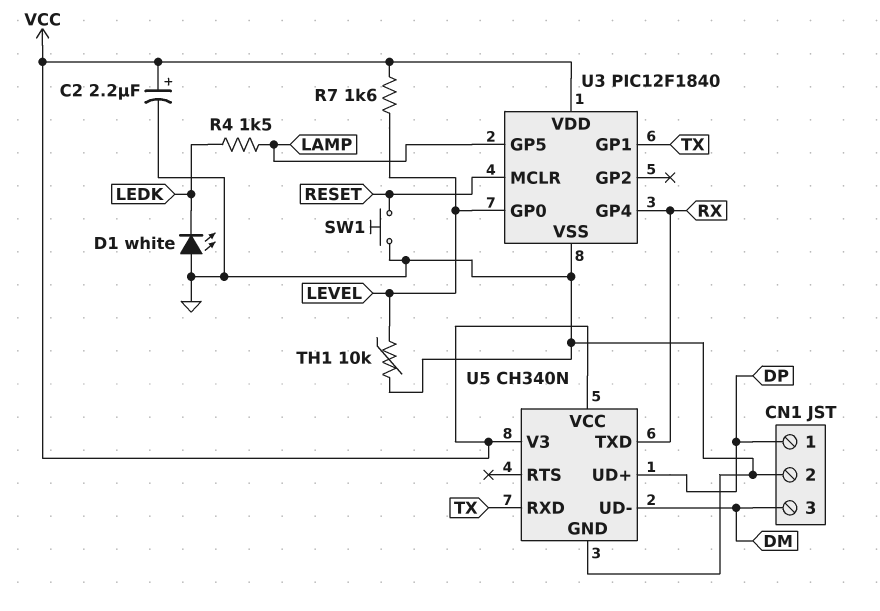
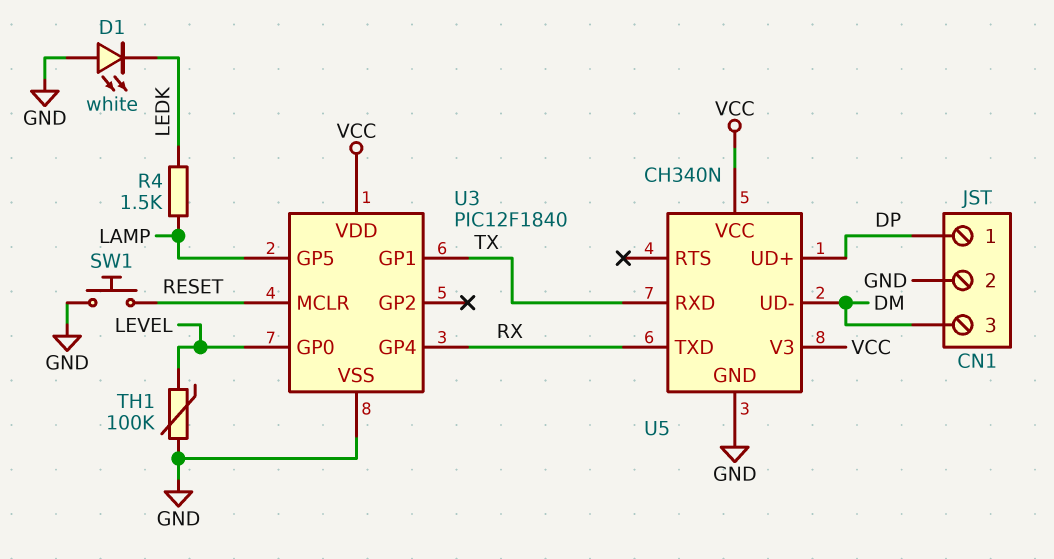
C2: 2.2uF (plus VCC, minus GND) -> none
R7: 1.6k (LEVEL, VCC) -> none
TH1: 10k (GND, LEVEL) -> 100k (GND, LEVEL)

